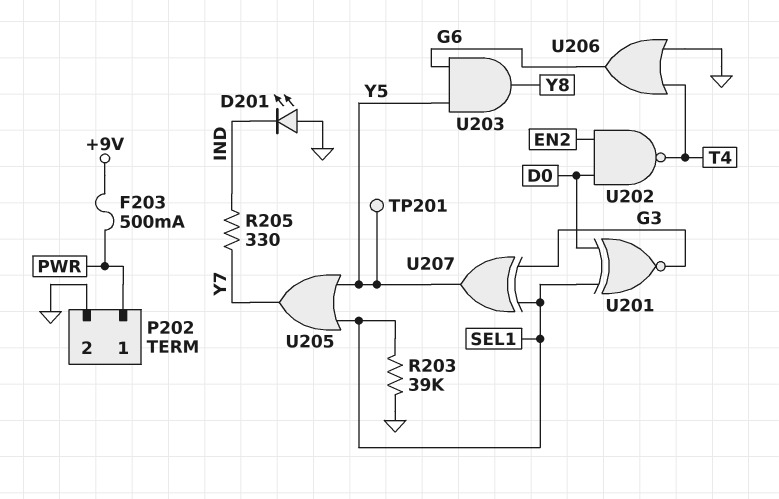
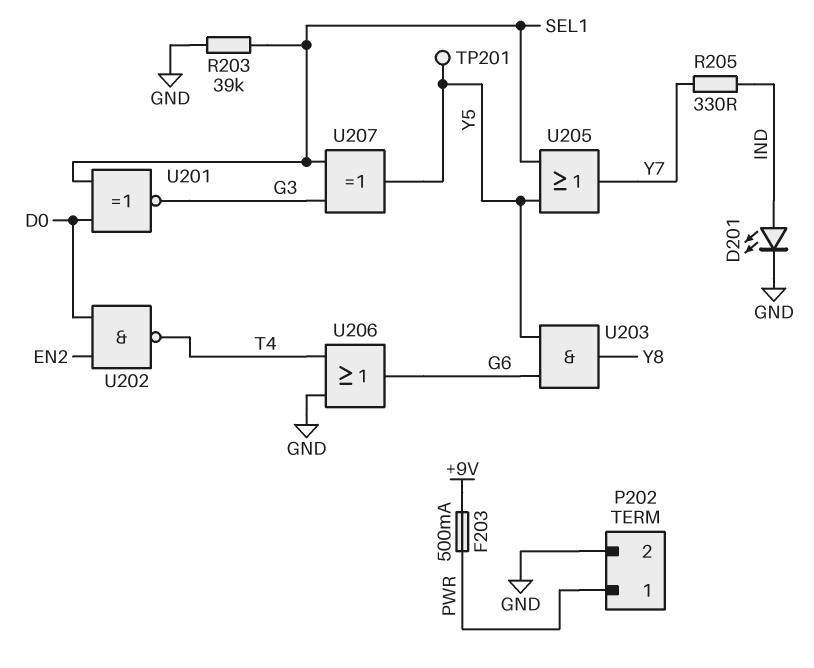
D201: LED (A GND, K IND) -> LED (A IND, K GND)

